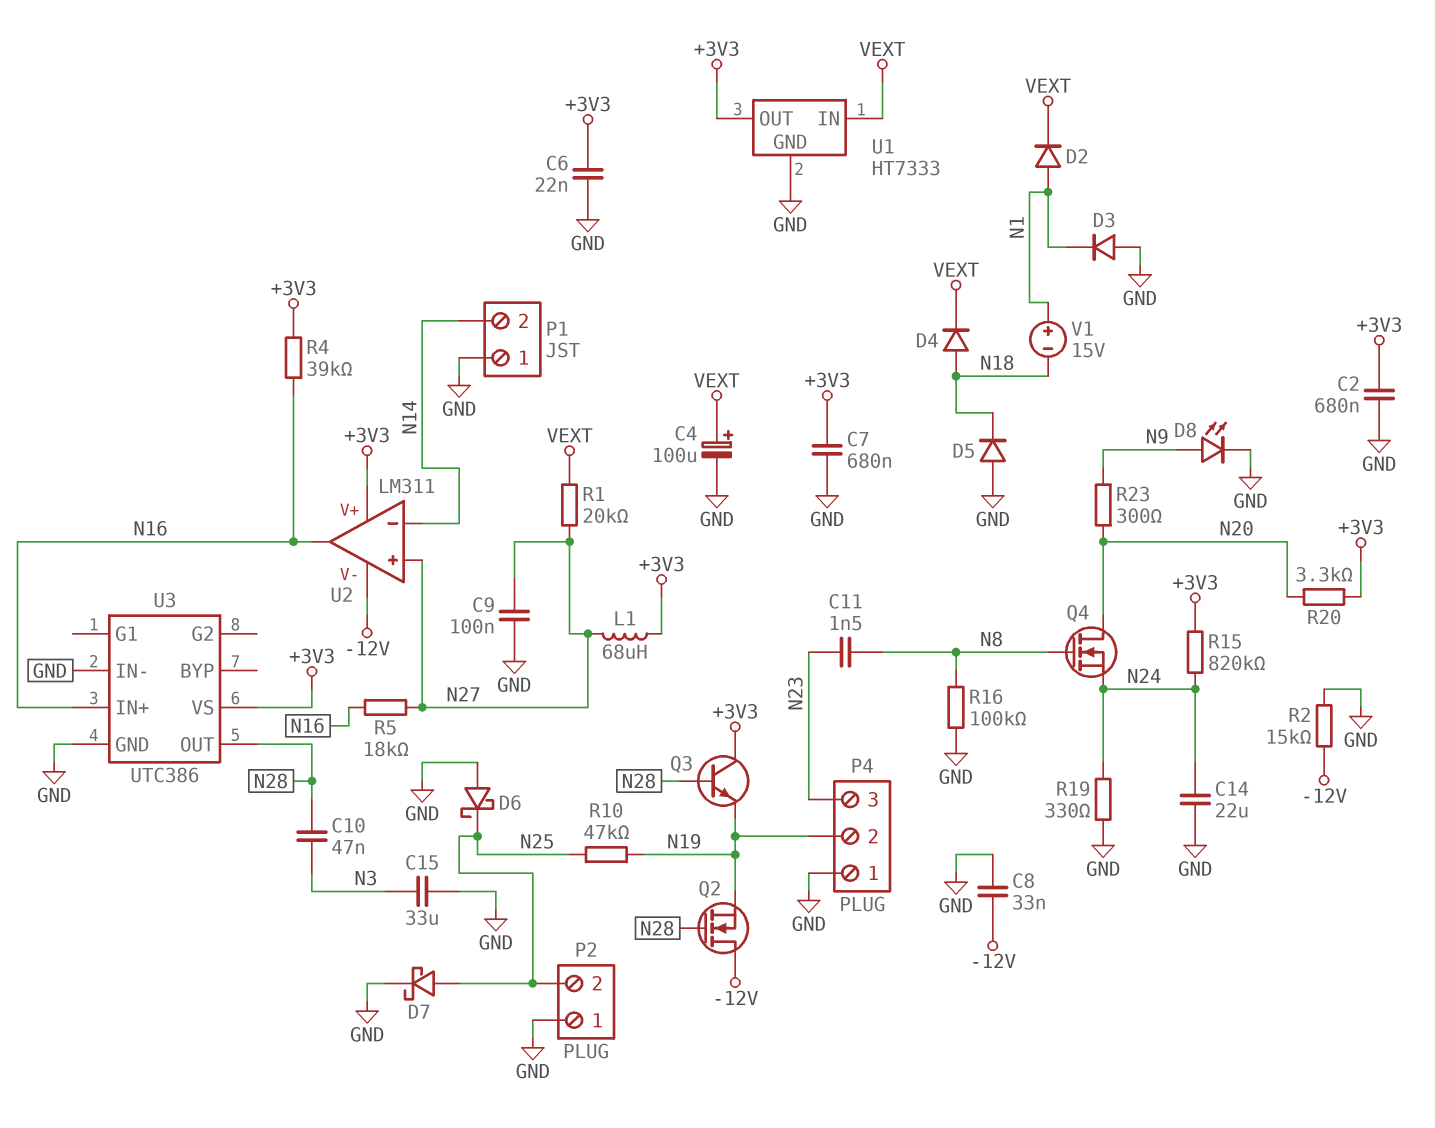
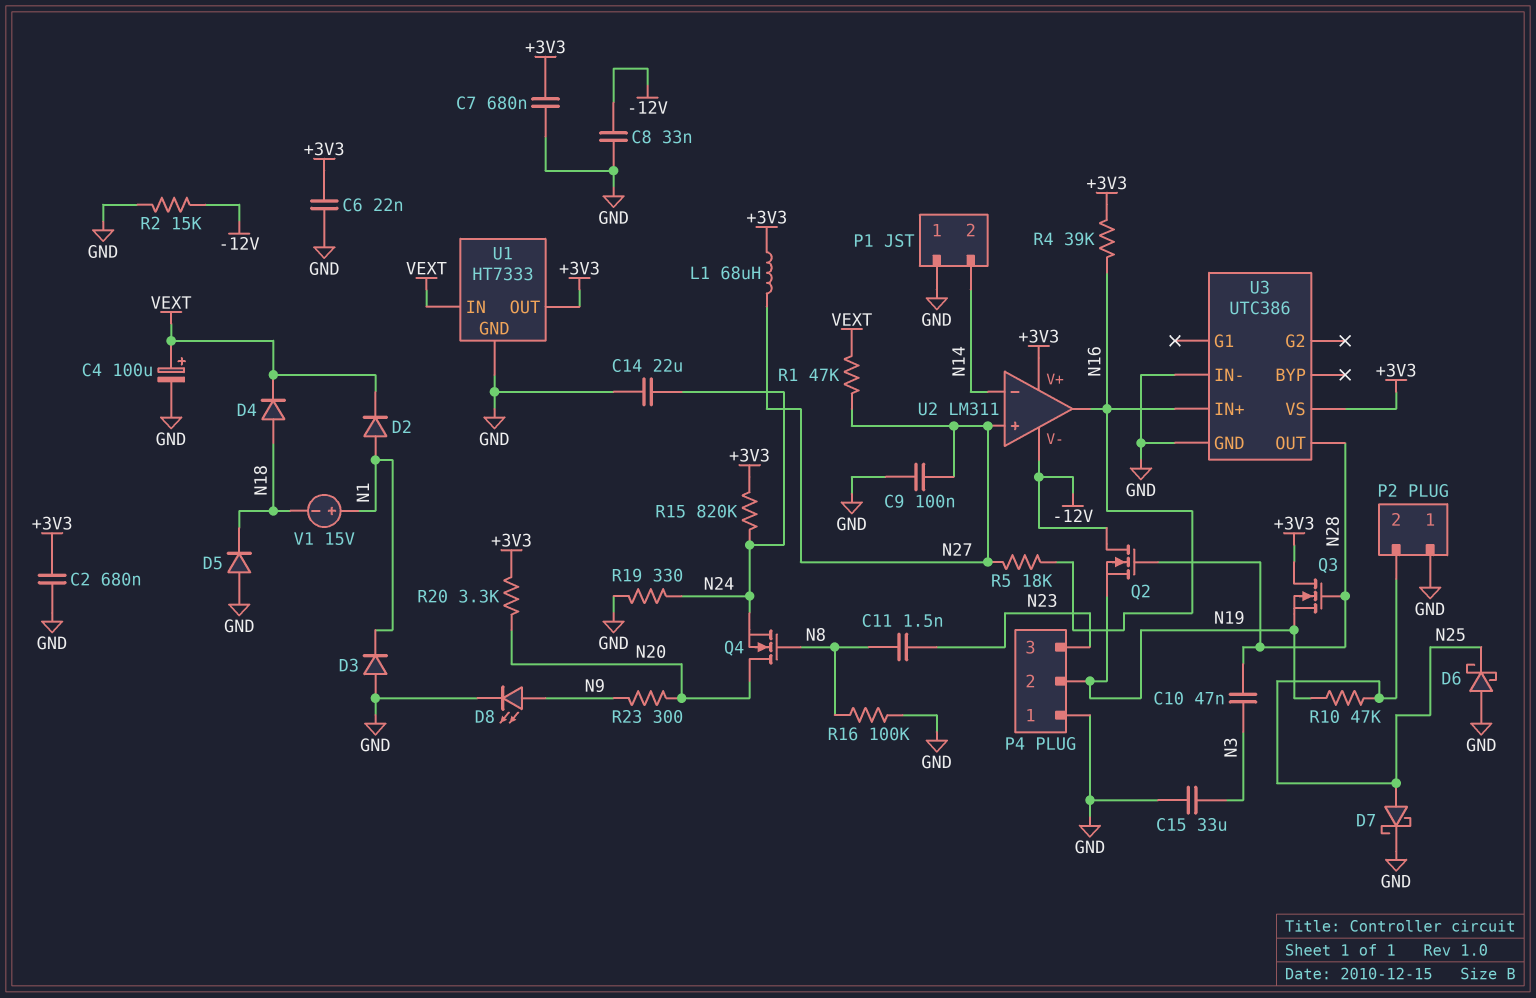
Q3: NPN (B N28, C +3V3, E N19) -> NMOS (G N28, D +3V3, S N19)
R1: 20k (N27, VEXT) -> 47k (N27, VEXT)

